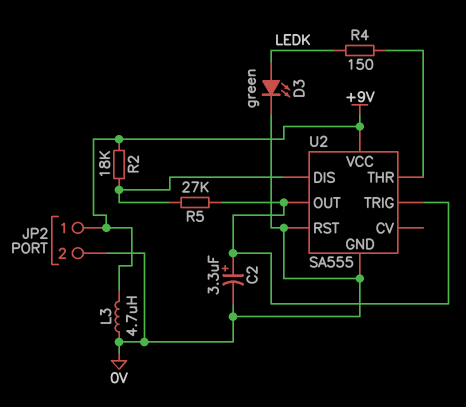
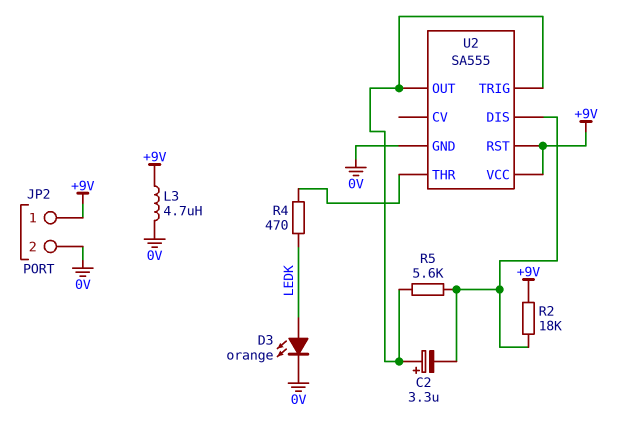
C2: 3.3uF (plus U2/OUT, minus 0V) -> 3.3uF (plus U2/OUT, minus U2/DIS)
D3: LED green (A LEDK, K 0V) -> LED orange (A LEDK, K 0V)
R4: 150 (LEDK, U2/THR) -> 470 (LEDK, U2/THR)
R5: 27k (U2/DIS, U2/OUT) -> 5.6k (U2/DIS, U2/OUT)
U2 pin RST: 0V -> +9V

